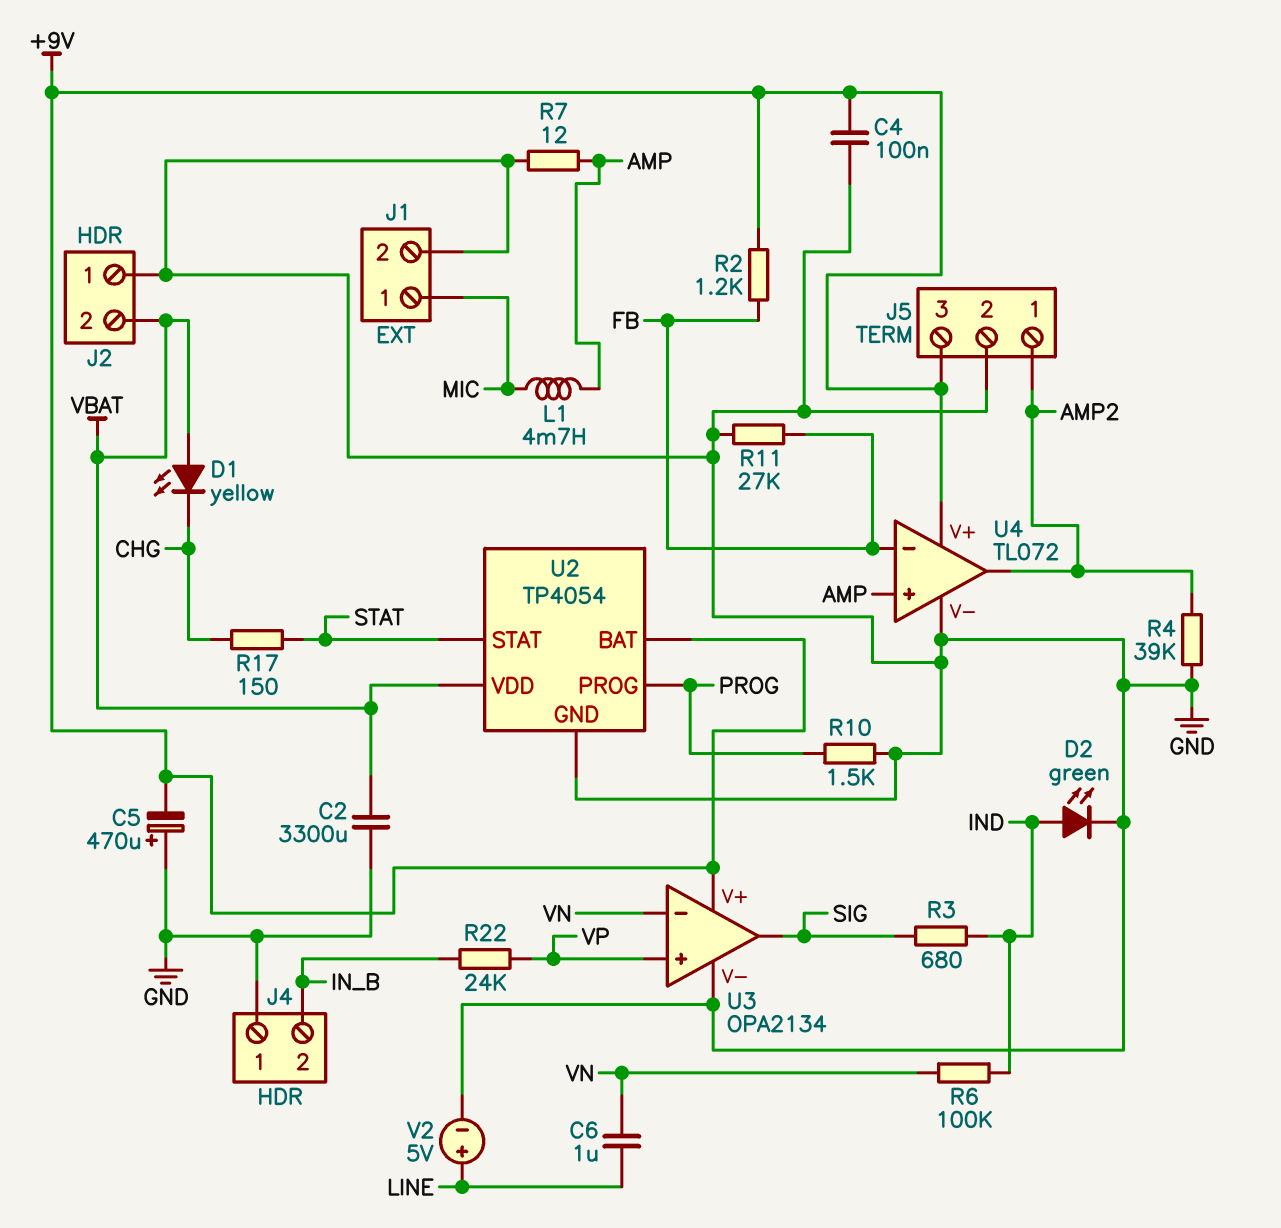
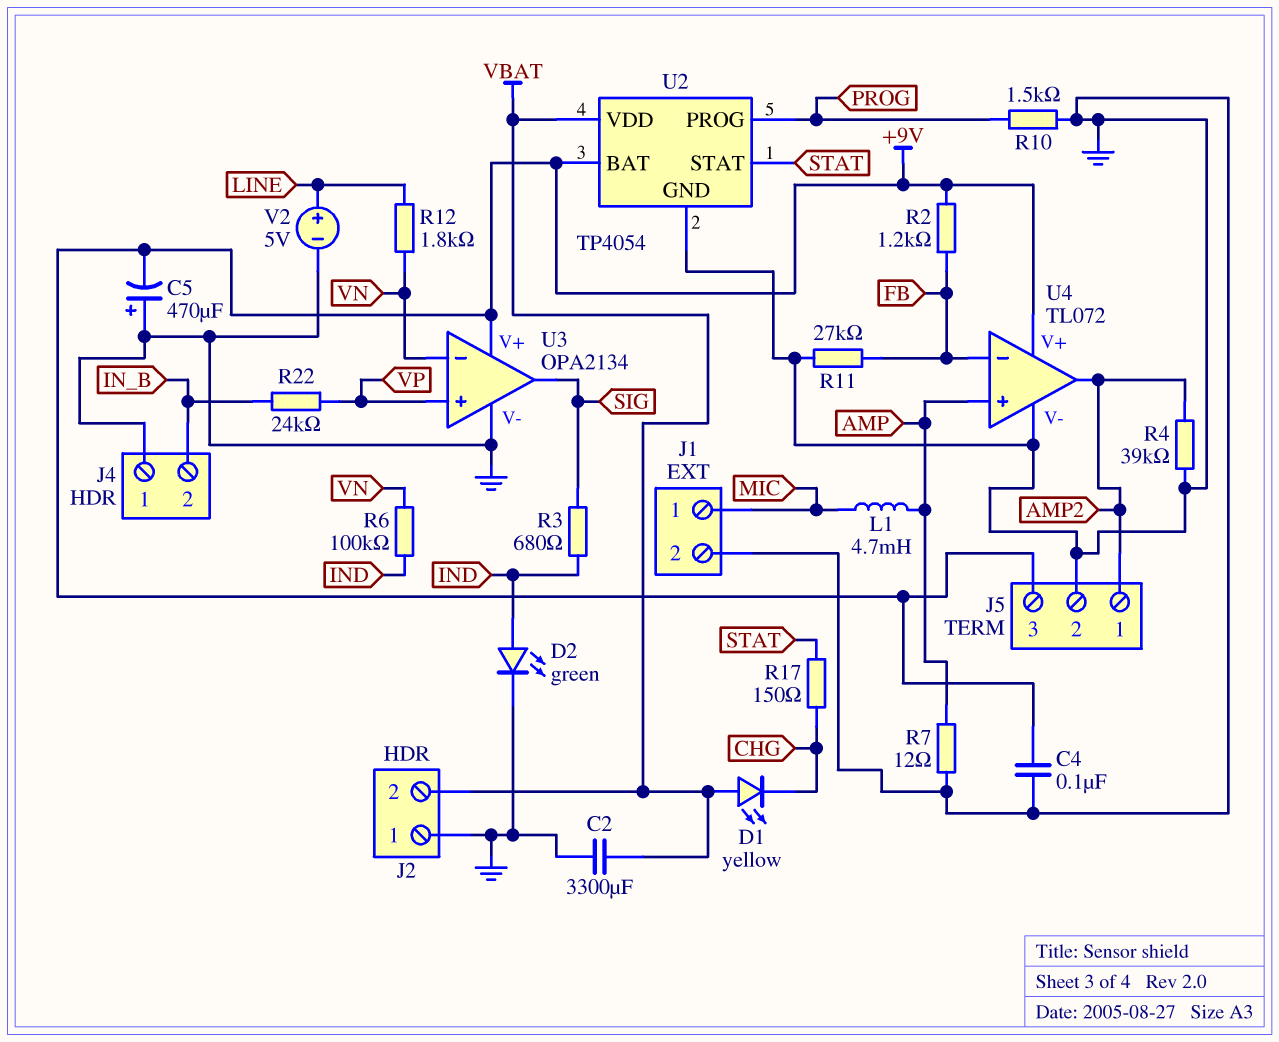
C6: 1uF (LINE, VN) -> none
R12: none -> 1.8k (LINE, VN)

